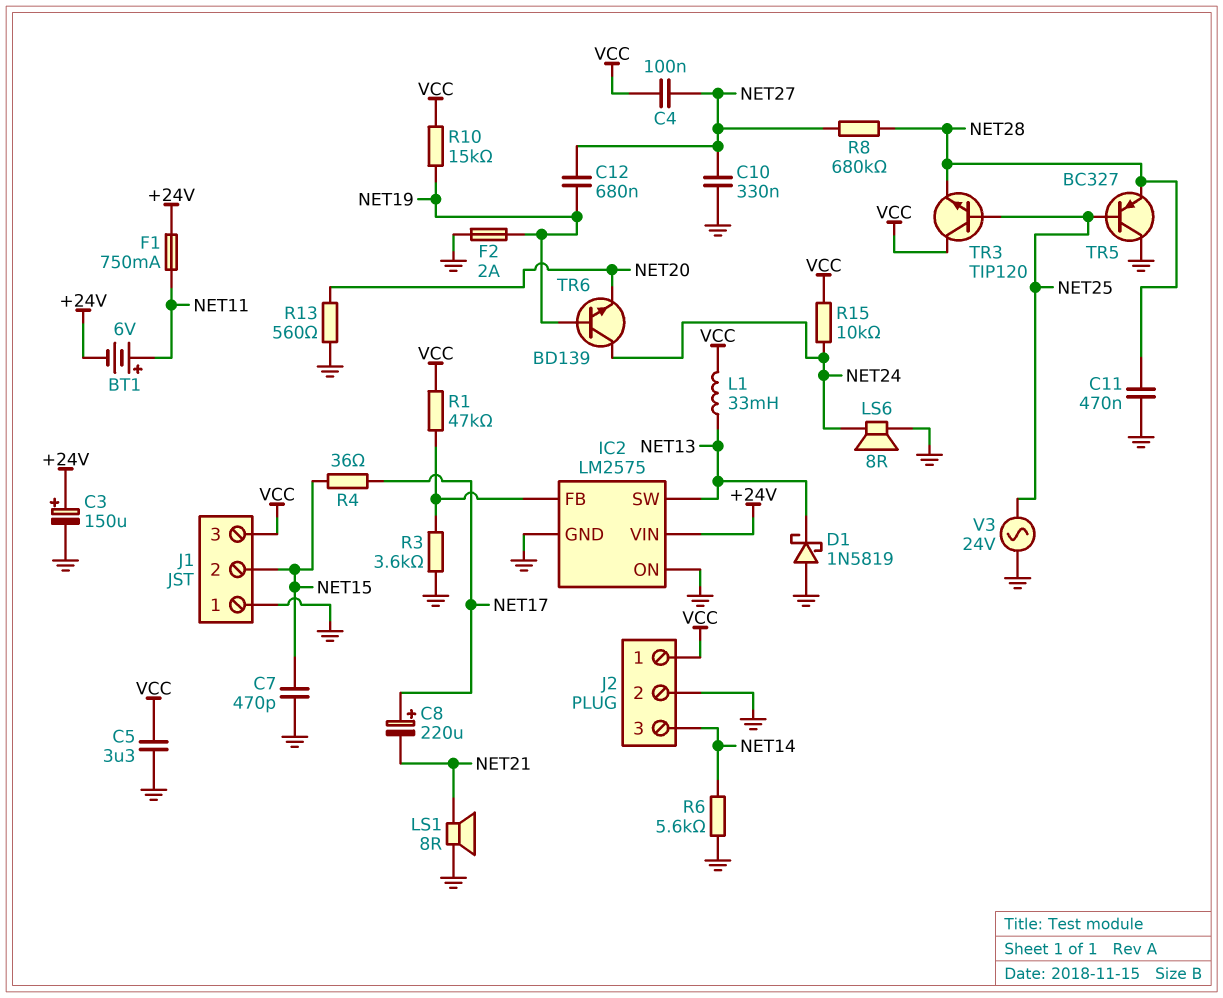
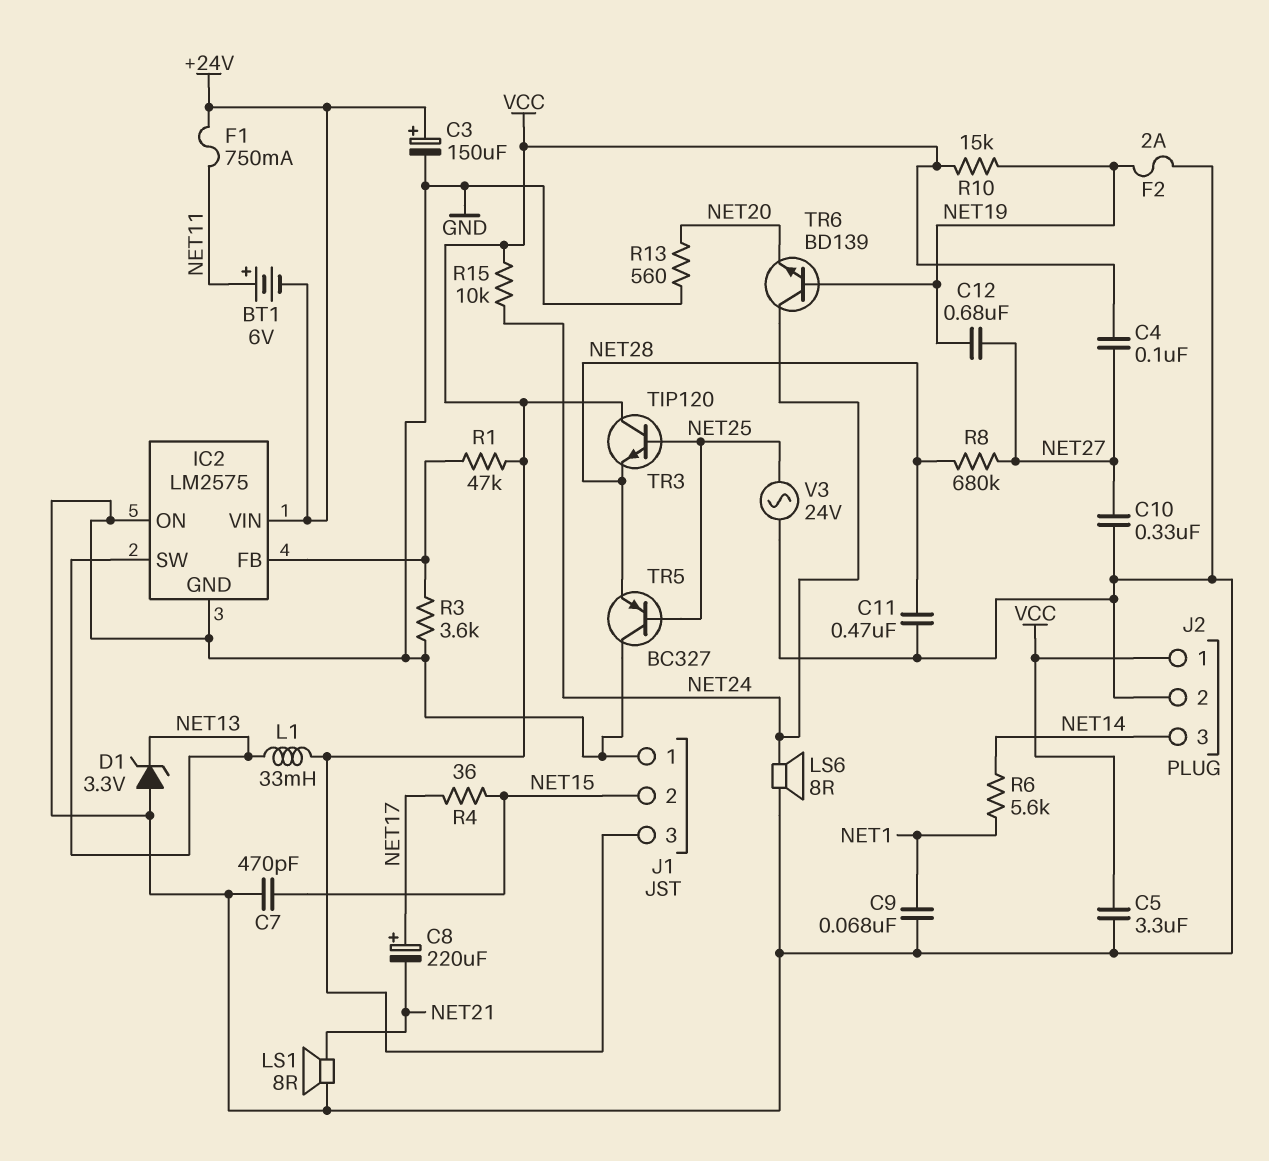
C9: none -> 68nF (GND, NET1)
D1: schottky 1N5819 (A GND, K NET13) -> zener 3.3V (A GND, K NET13)
R6: 5.6k (GND, NET14) -> 5.6k (NET1, NET14)

